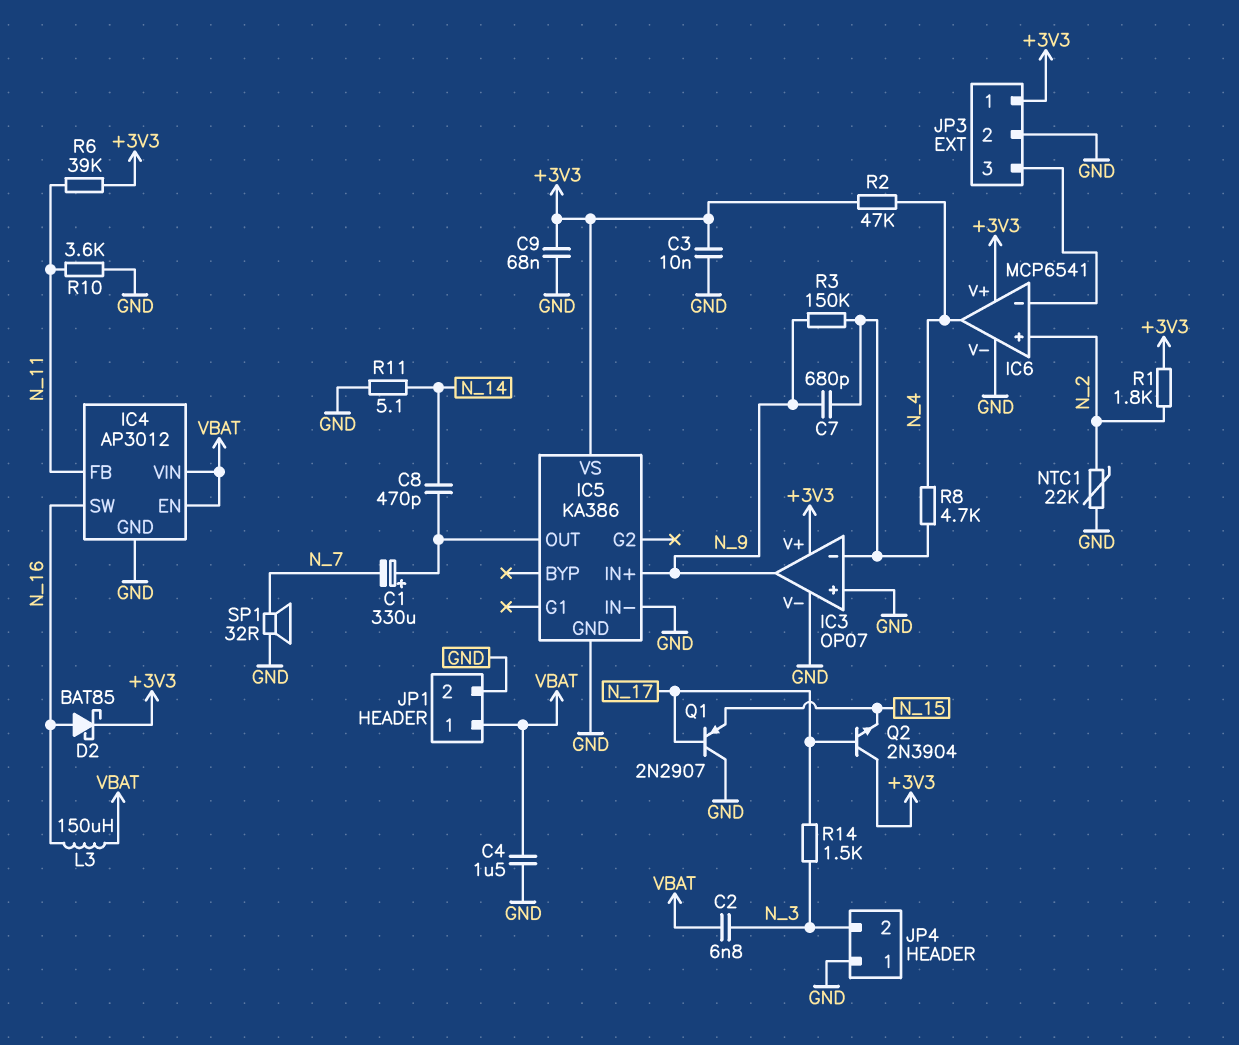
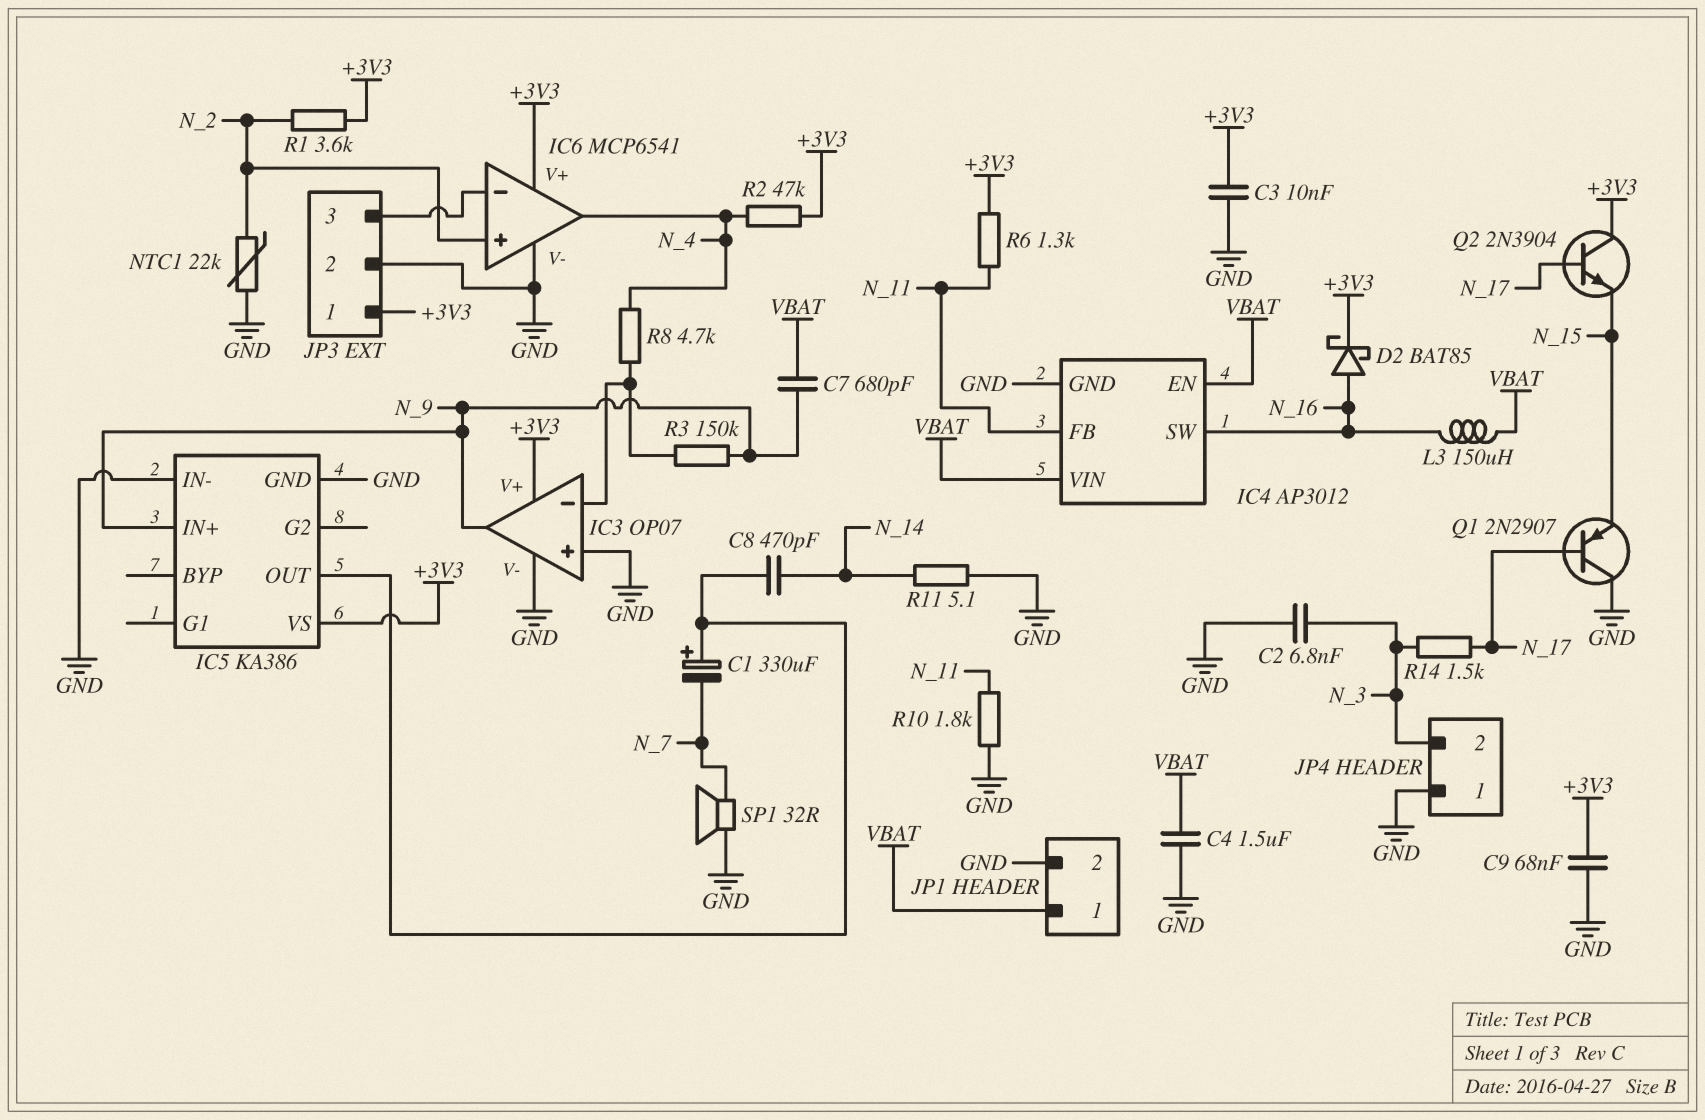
C2: 6.8nF (N_3, VBAT) -> 6.8nF (GND, N_3)
C7: 680pF (IC3/in-, N_9) -> 680pF (N_9, VBAT)
R1: 1.8k (+3V3, N_2) -> 3.6k (+3V3, N_2)
R6: 39k (+3V3, N_11) -> 1.3k (+3V3, N_11)
R10: 3.6k (GND, N_11) -> 1.8k (GND, N_11)

